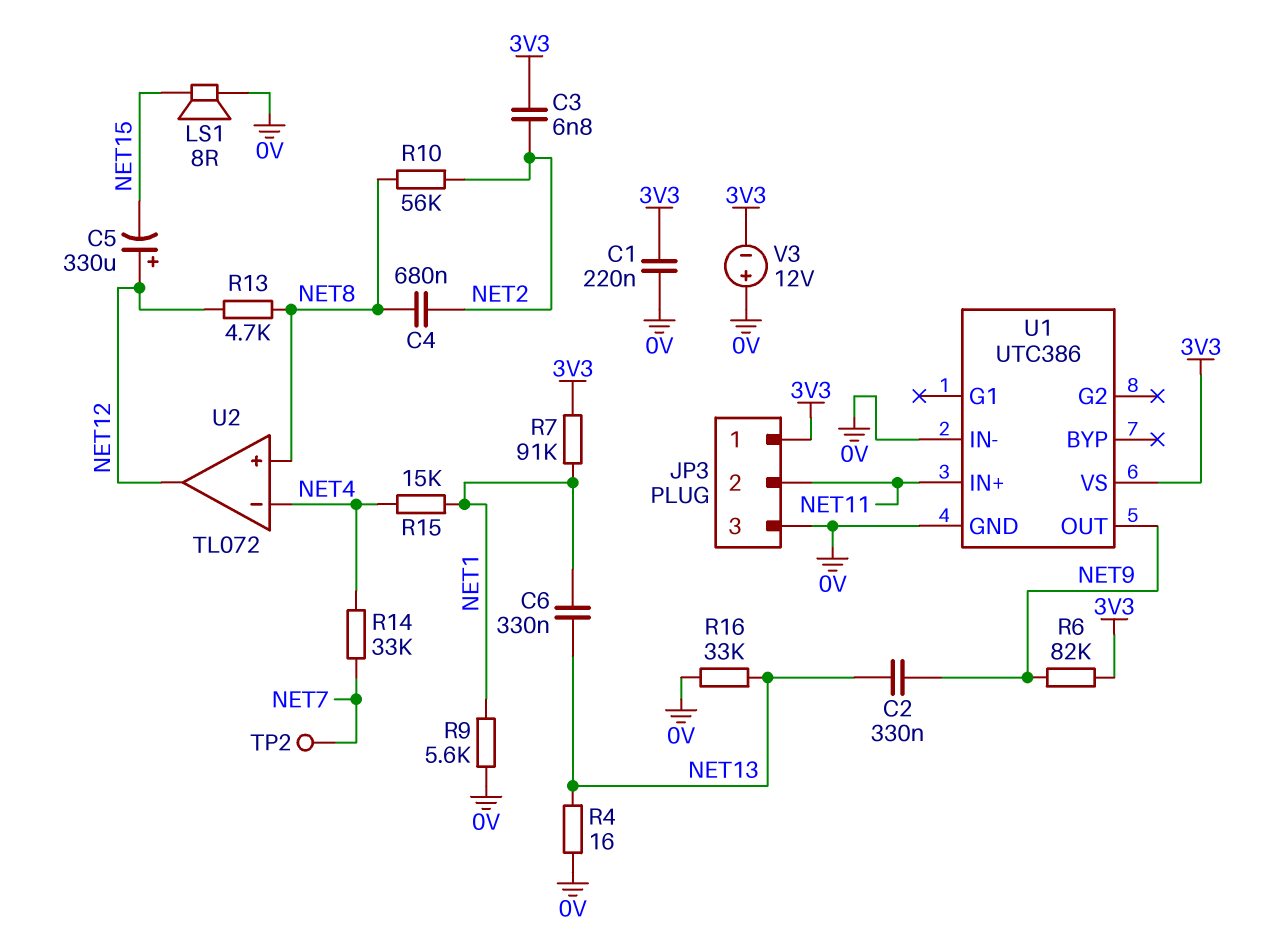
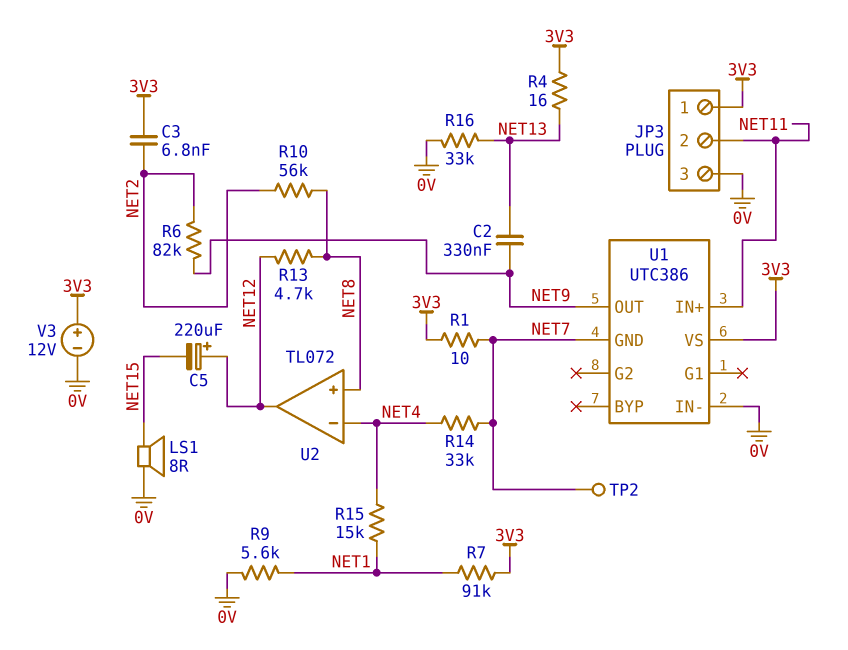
C1: 220nF (0V, 3V3) -> none
C4: 680nF (NET2, NET8) -> none
C5: 330uF (plus NET12, minus NET15) -> 220uF (plus NET12, minus NET15)
C6: 330nF (NET1, NET13) -> none
R1: none -> 10 (3V3, NET7)
R4: 16 (0V, NET13) -> 16 (3V3, NET13)
R6: 82k (3V3, NET9) -> 82k (NET2, NET9)
U1 pin GND: 0V -> NET7
V3: 12V (plus 0V, minus 3V3) -> 12V (plus 3V3, minus 0V)

